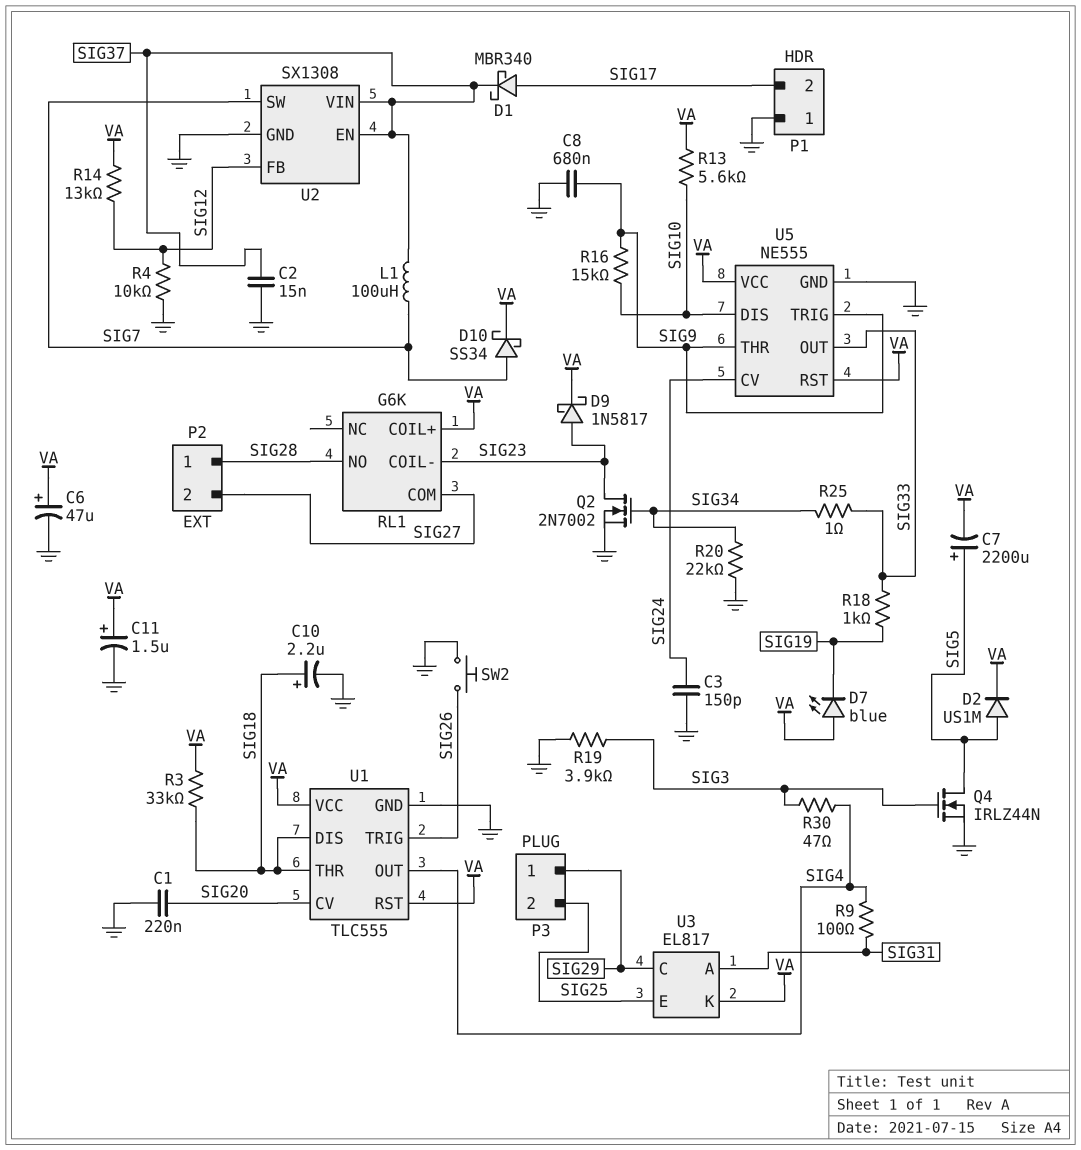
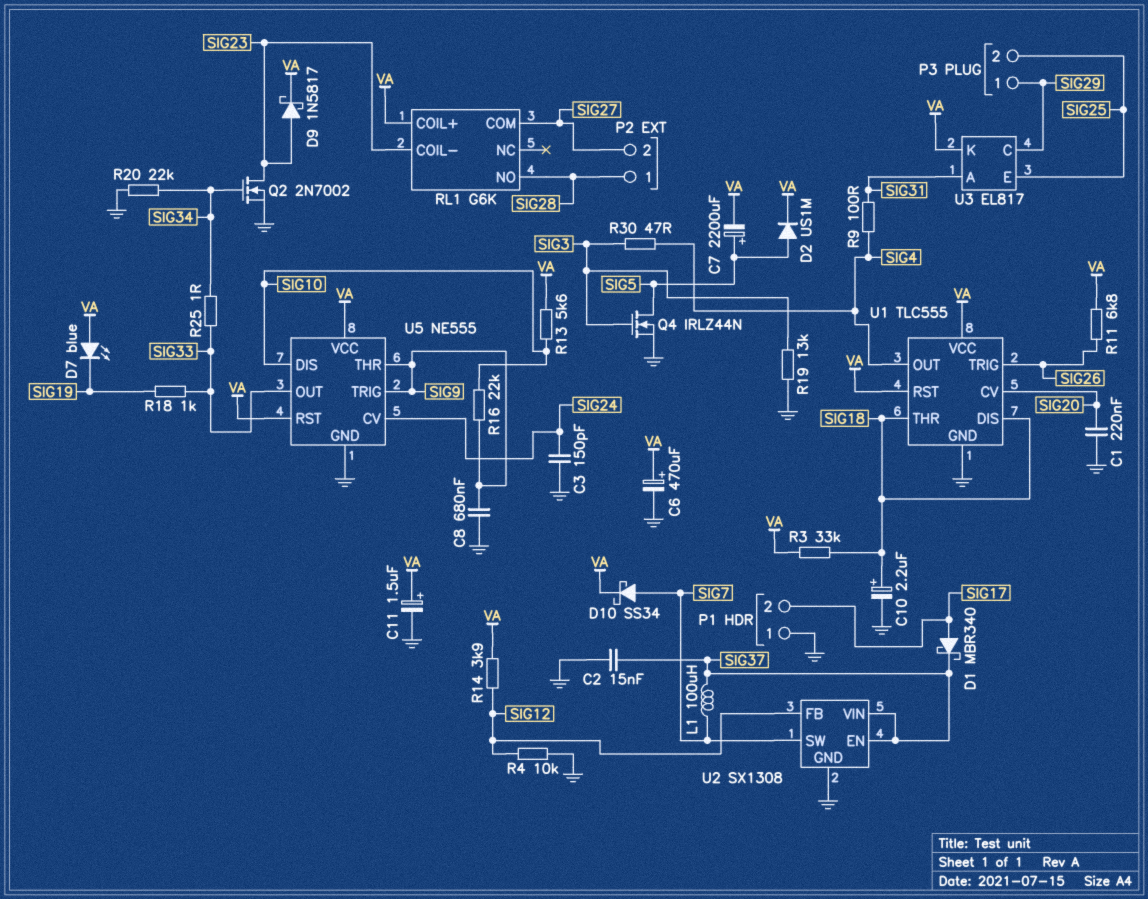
C6: 47uF (plus VA, minus GND) -> 470uF (plus VA, minus GND)
R11: none -> 6.8k (SIG26, VA)
R14: 13k (SIG12, VA) -> 3.9k (SIG12, VA)
R16: 15k (SIG9, SIG10) -> 22k (SIG9, SIG10)
R19: 3.9k (GND, SIG3) -> 13k (GND, SIG3)
SW2: button (GND, SIG26) -> none

